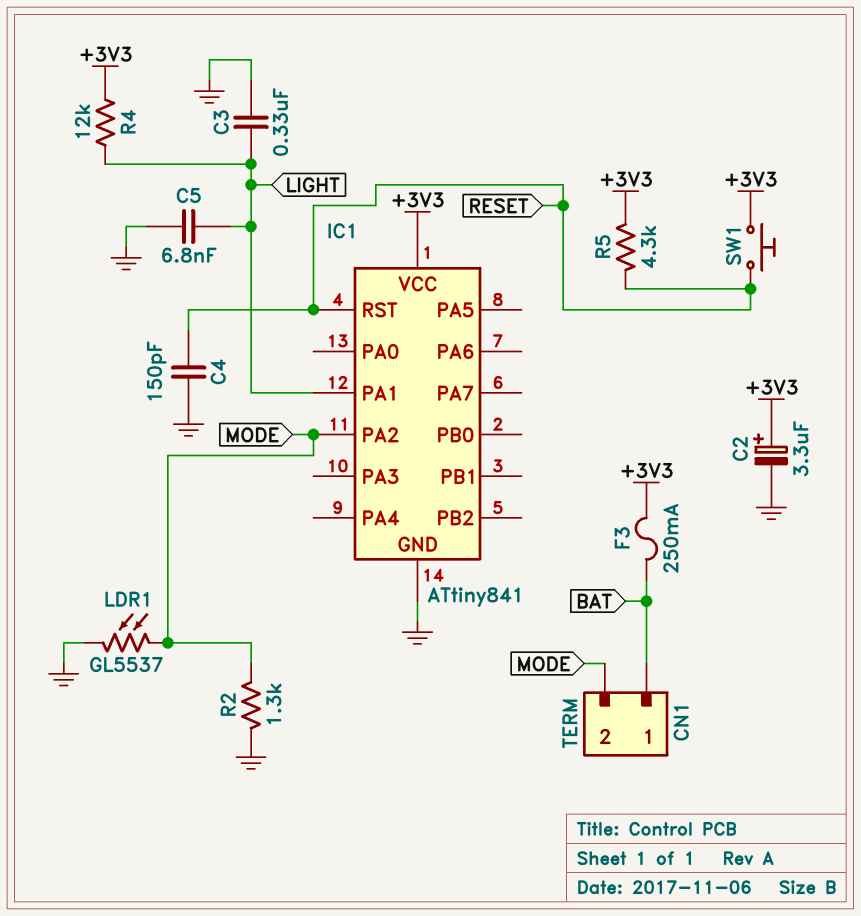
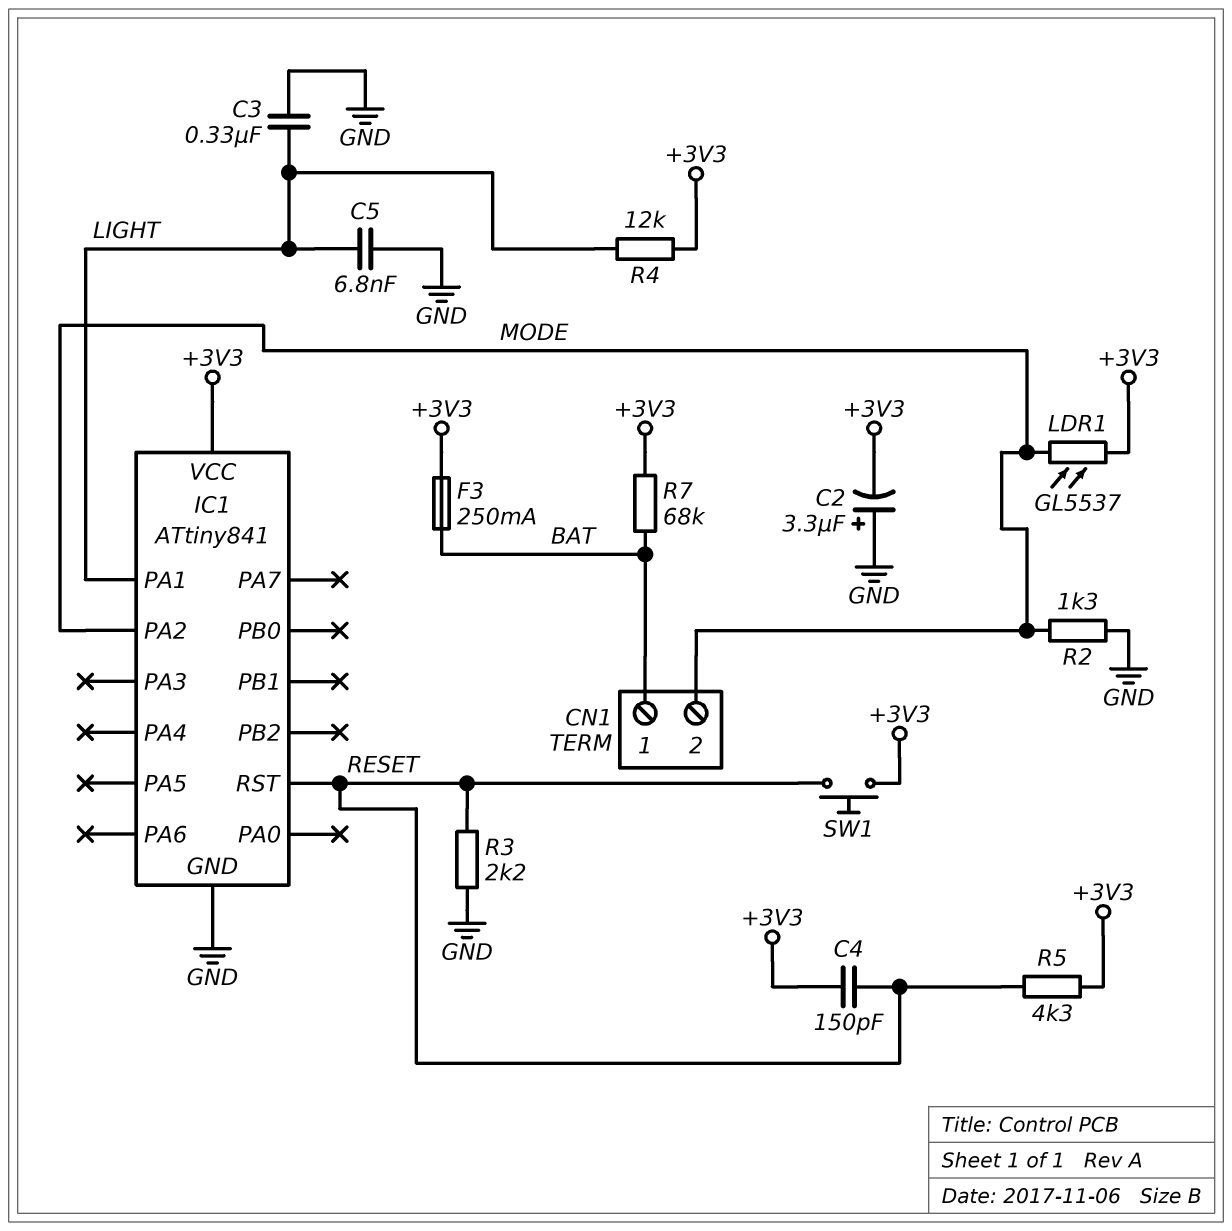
C2: 3.3uF (plus +3V3, minus GND) -> 3.3uF (plus GND, minus +3V3)
C4: 150pF (GND, RESET) -> 150pF (+3V3, RESET)
LDR1: GL5537 (GND, MODE) -> GL5537 (+3V3, MODE)
R3: none -> 2.2k (GND, RESET)
R7: none -> 68k (+3V3, BAT)

